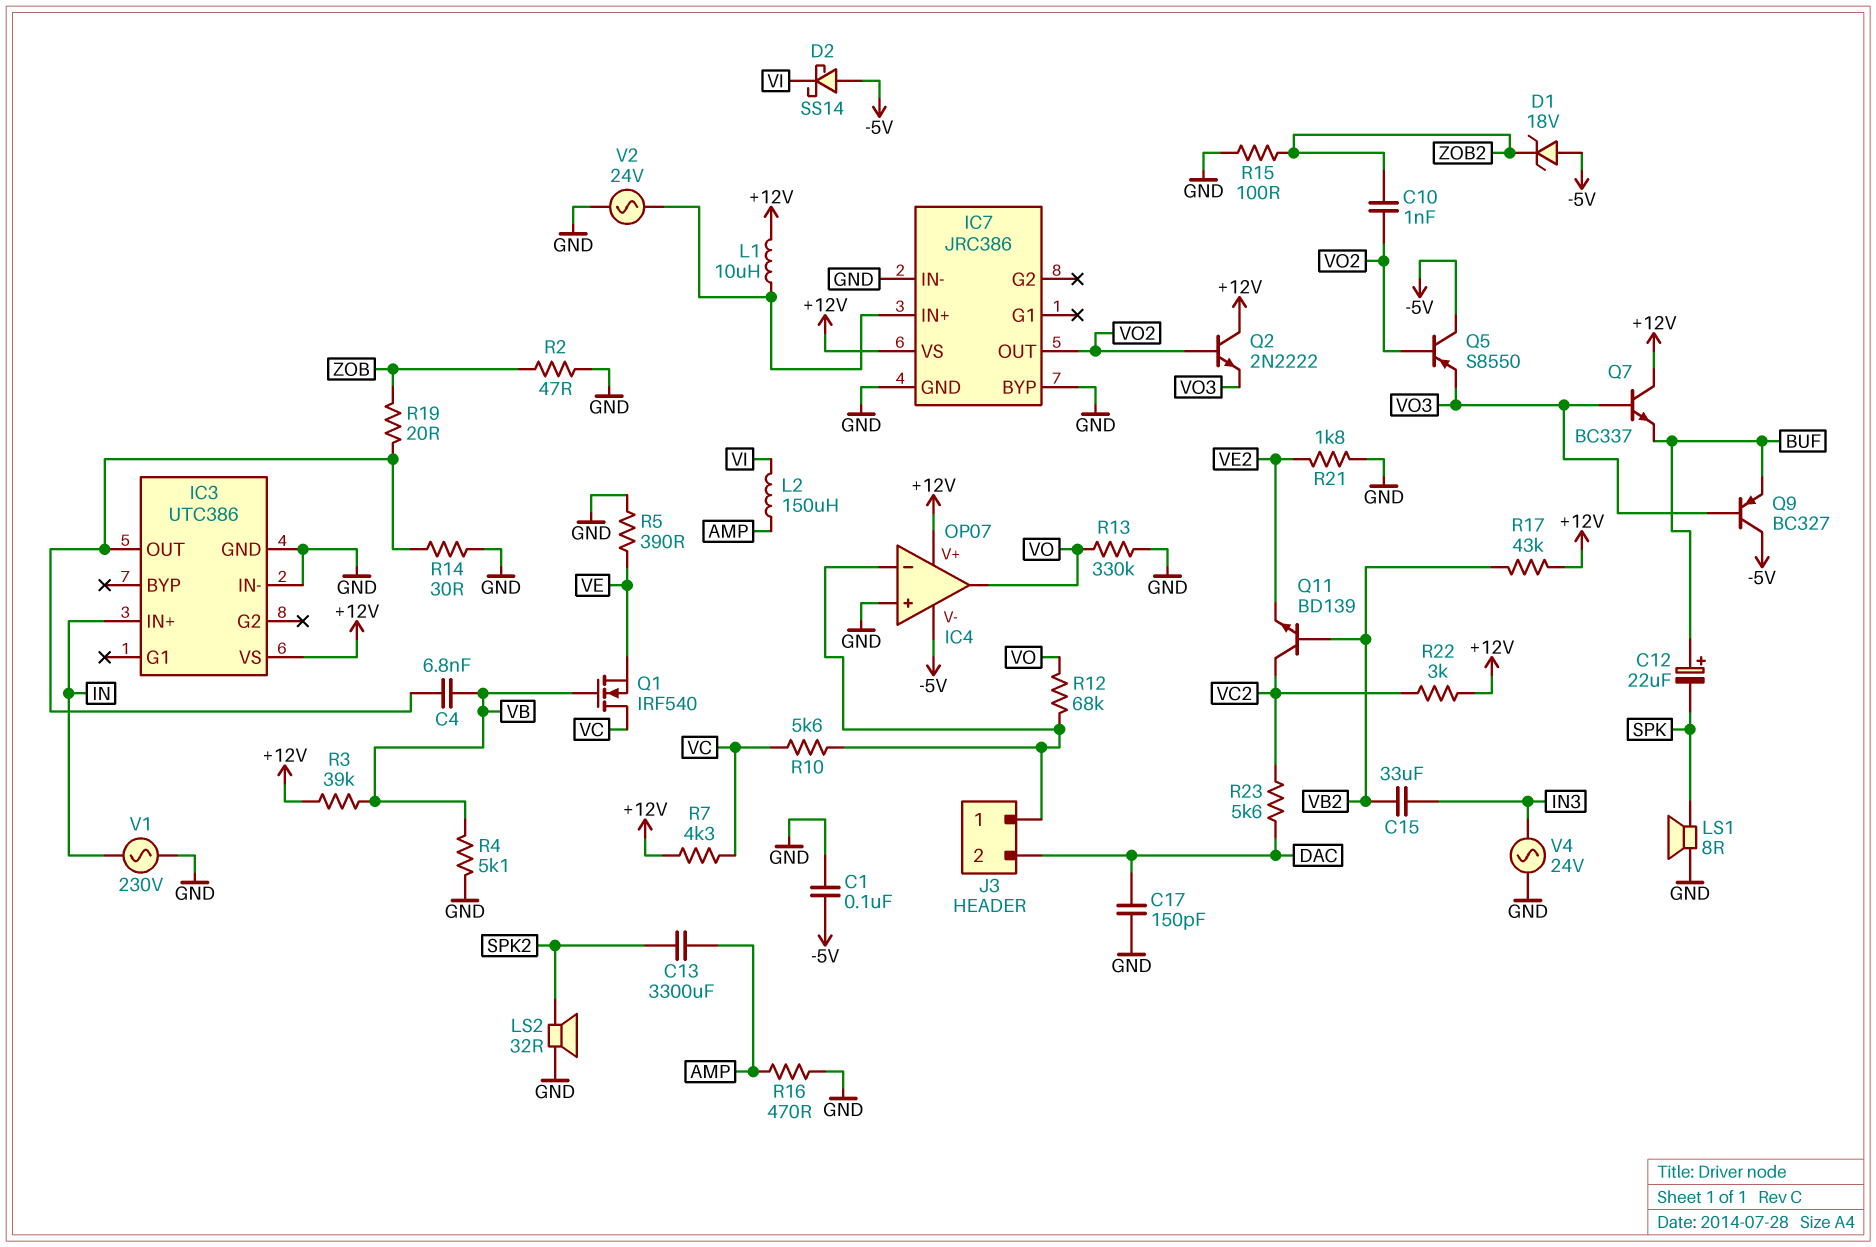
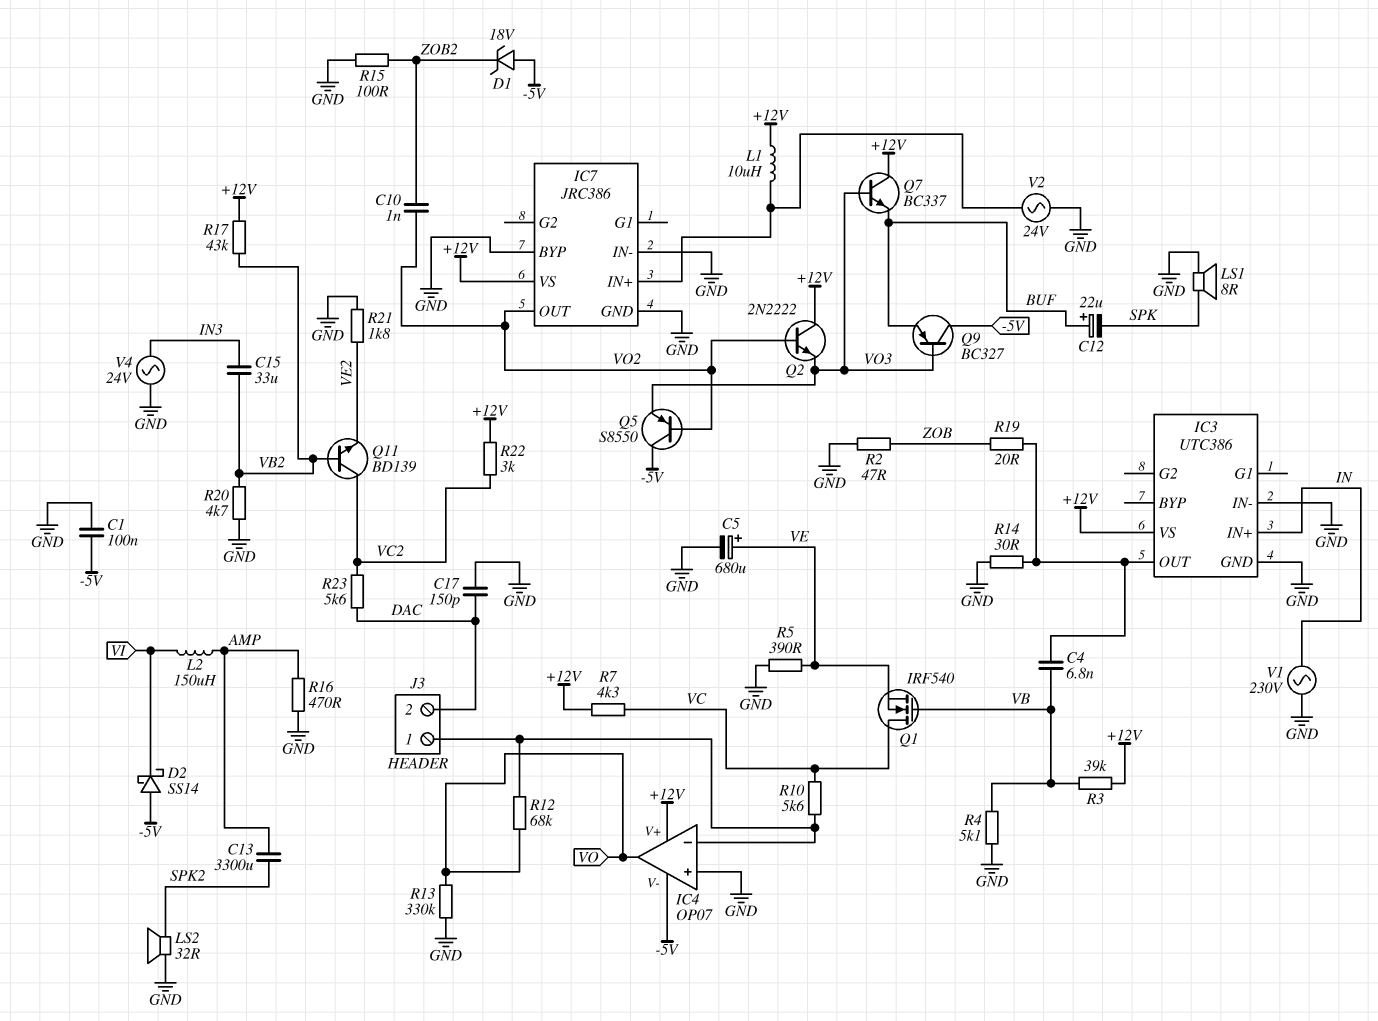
C5: none -> 680uF (plus VE, minus GND)
R20: none -> 4.7k (GND, VB2)

